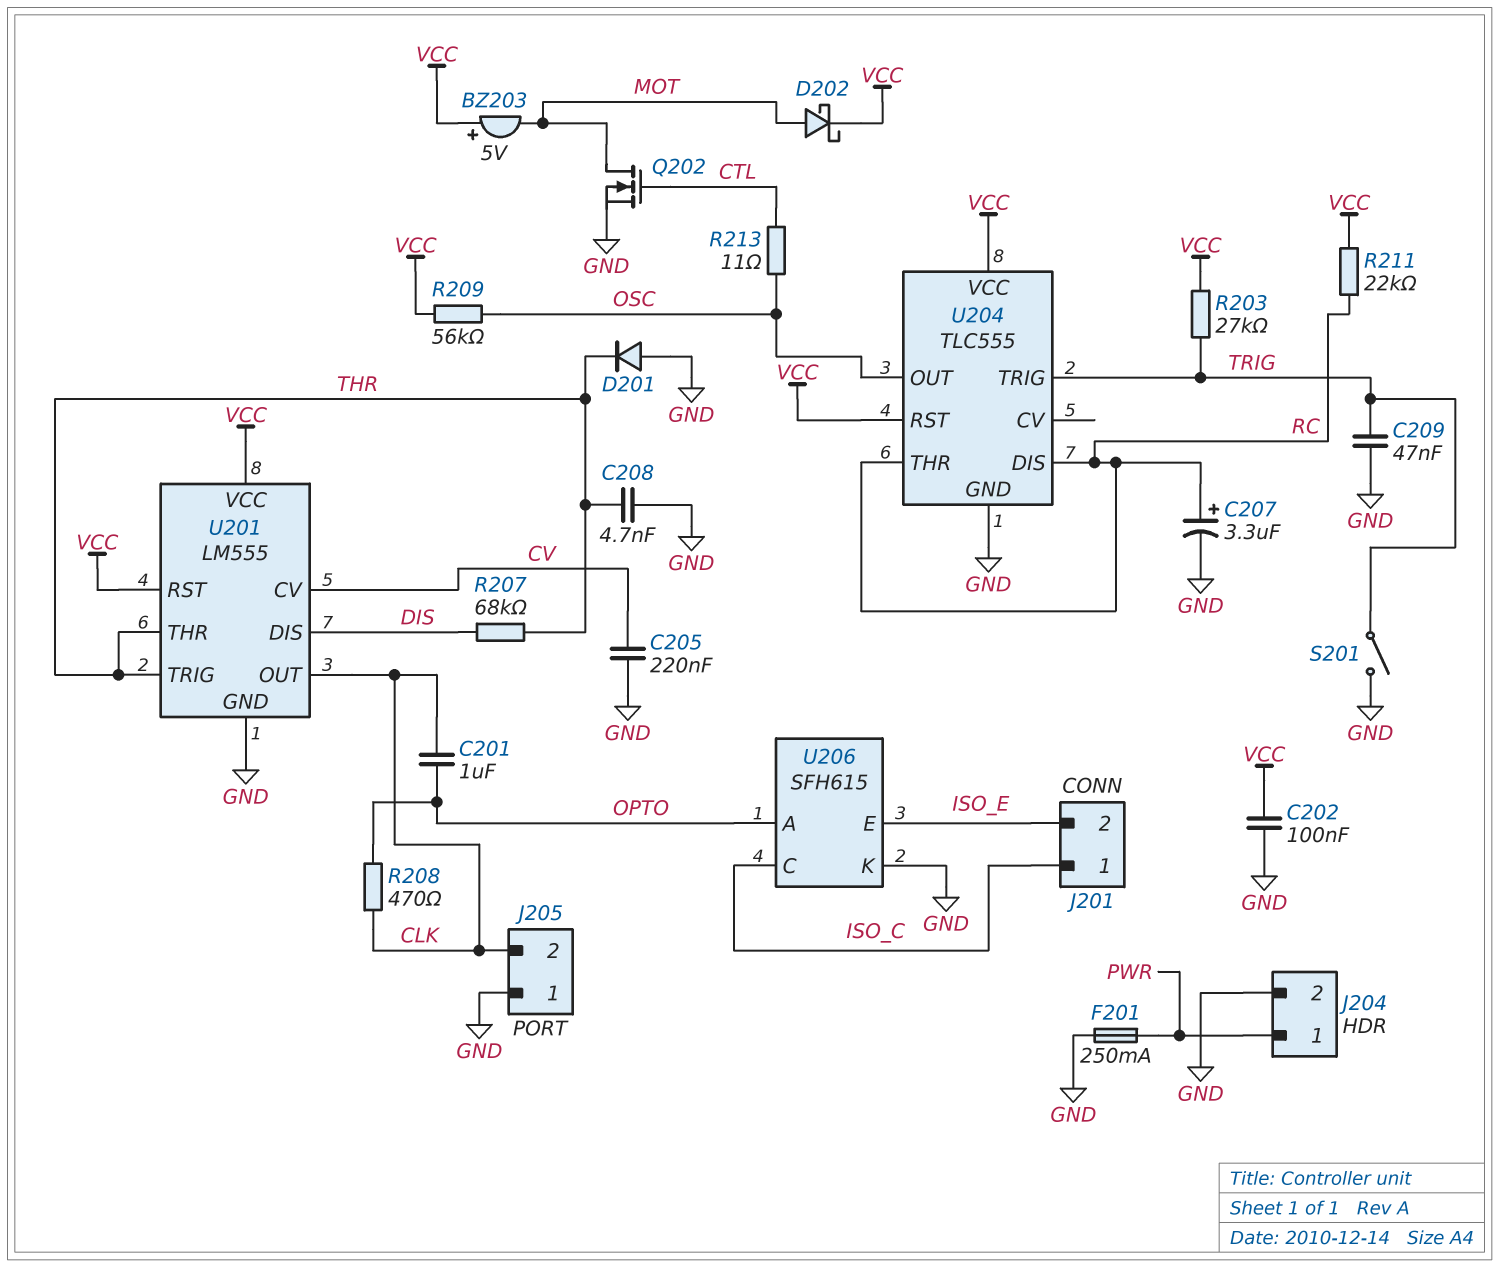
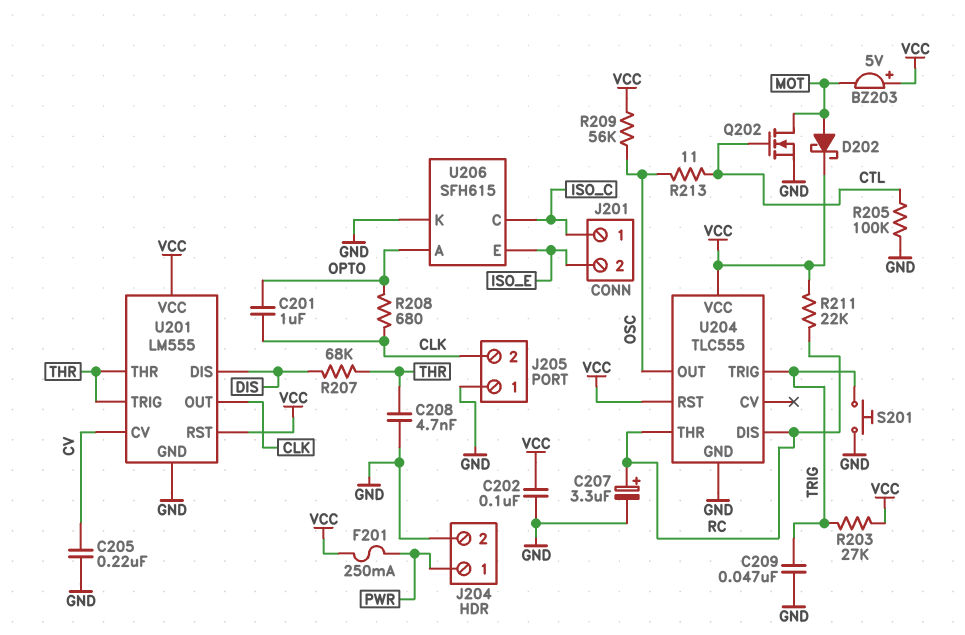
D201: diode (A GND, K THR) -> none
F201: 250mA (GND, PWR) -> 250mA (PWR, VCC)
R205: none -> 100k (CTL, GND)
R208: 470 (CLK, OPTO) -> 680 (CLK, OPTO)
S201: switch (GND, TRIG) -> button (GND, TRIG)

